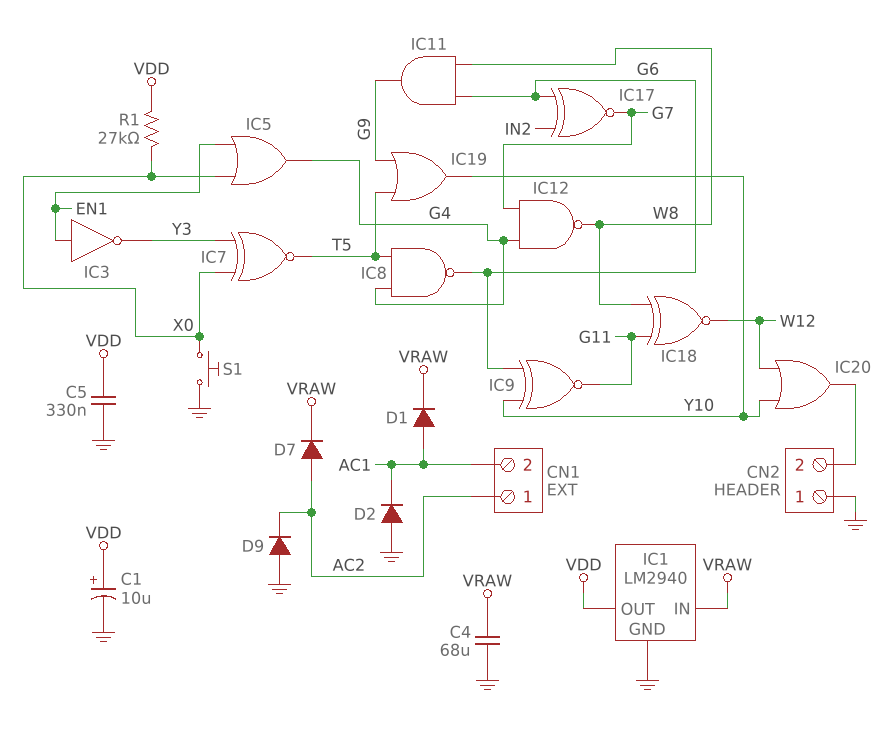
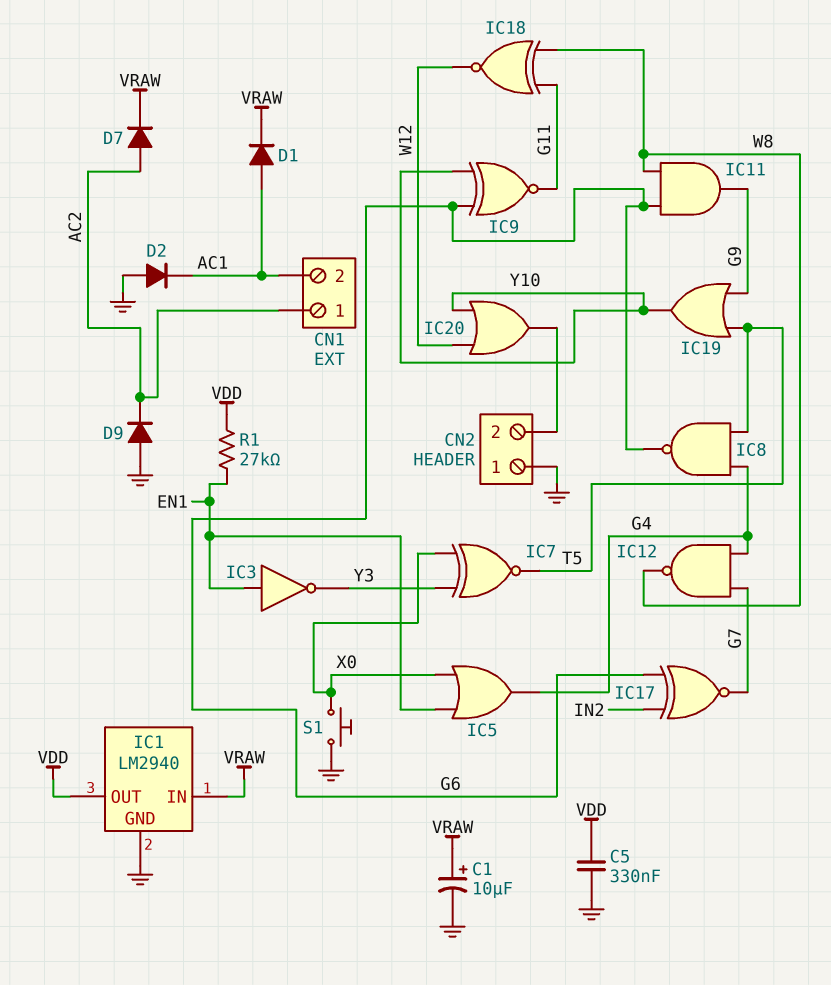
C1: 10uF (plus VDD, minus GND) -> 10uF (plus VRAW, minus GND)
C4: 68uF (GND, VRAW) -> none
R1: 27k (VDD, X0) -> 27k (EN1, VDD)

